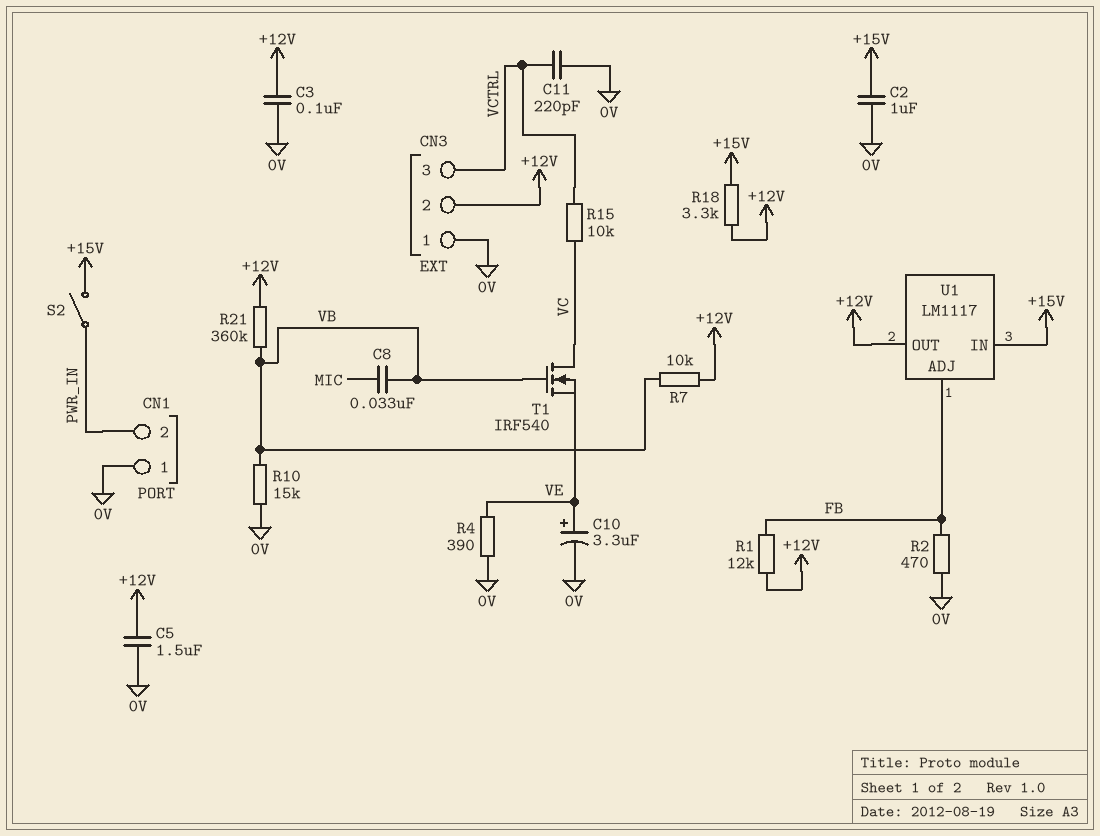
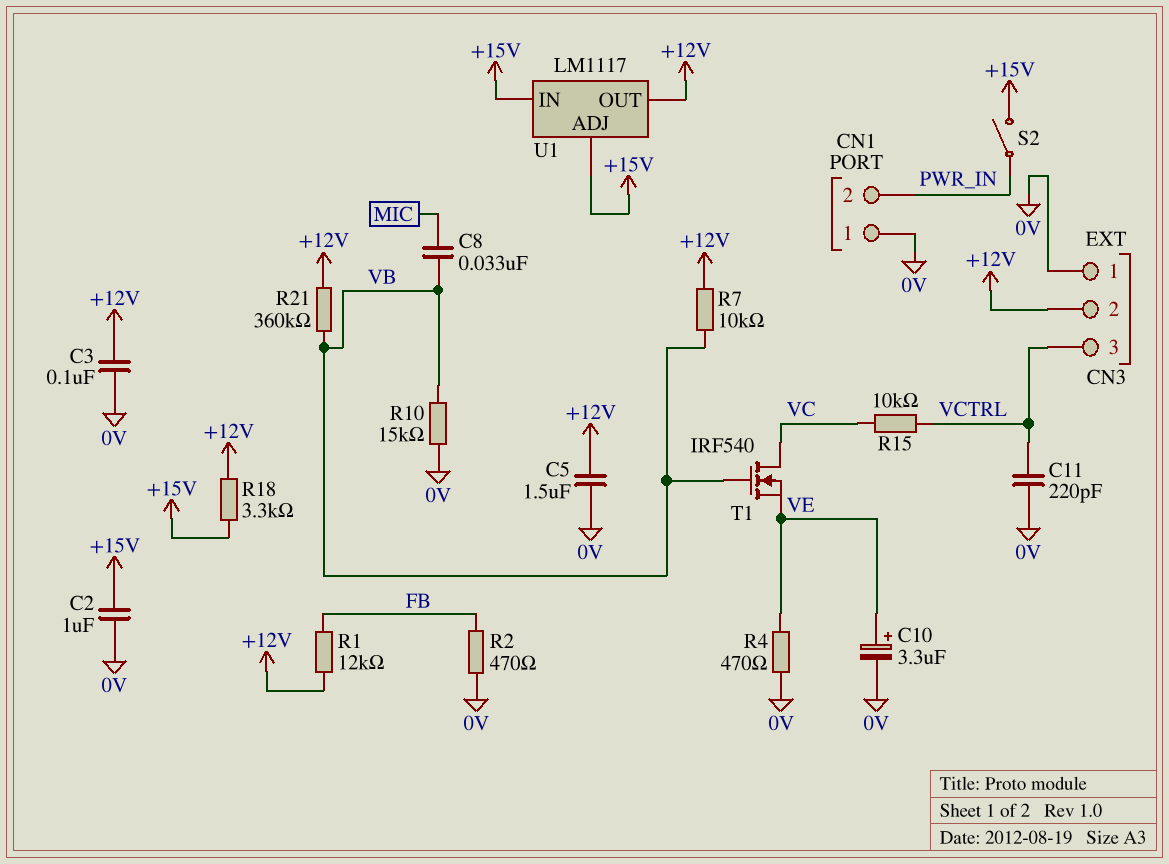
R4: 390 (0V, VE) -> 470 (0V, VE)
U1 pin ADJ: FB -> +15V

